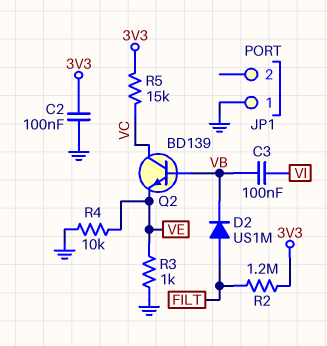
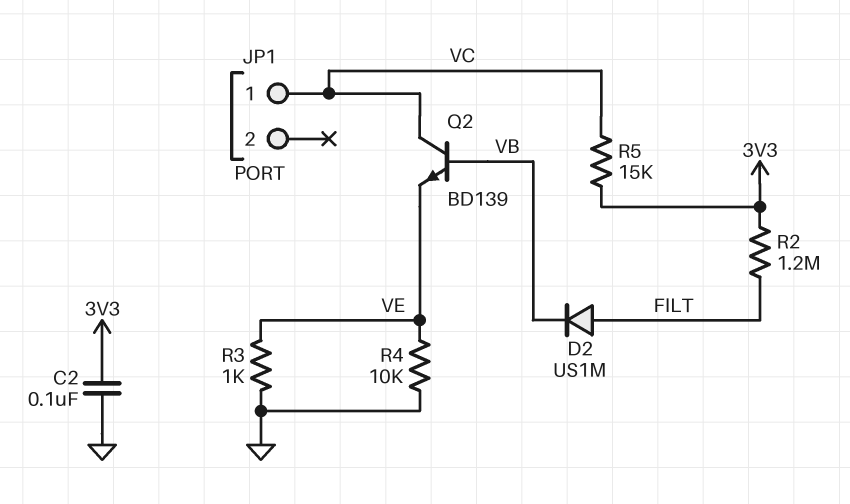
C3: 100nF (VB, VI) -> none
JP1 pin 1: GND -> VC

